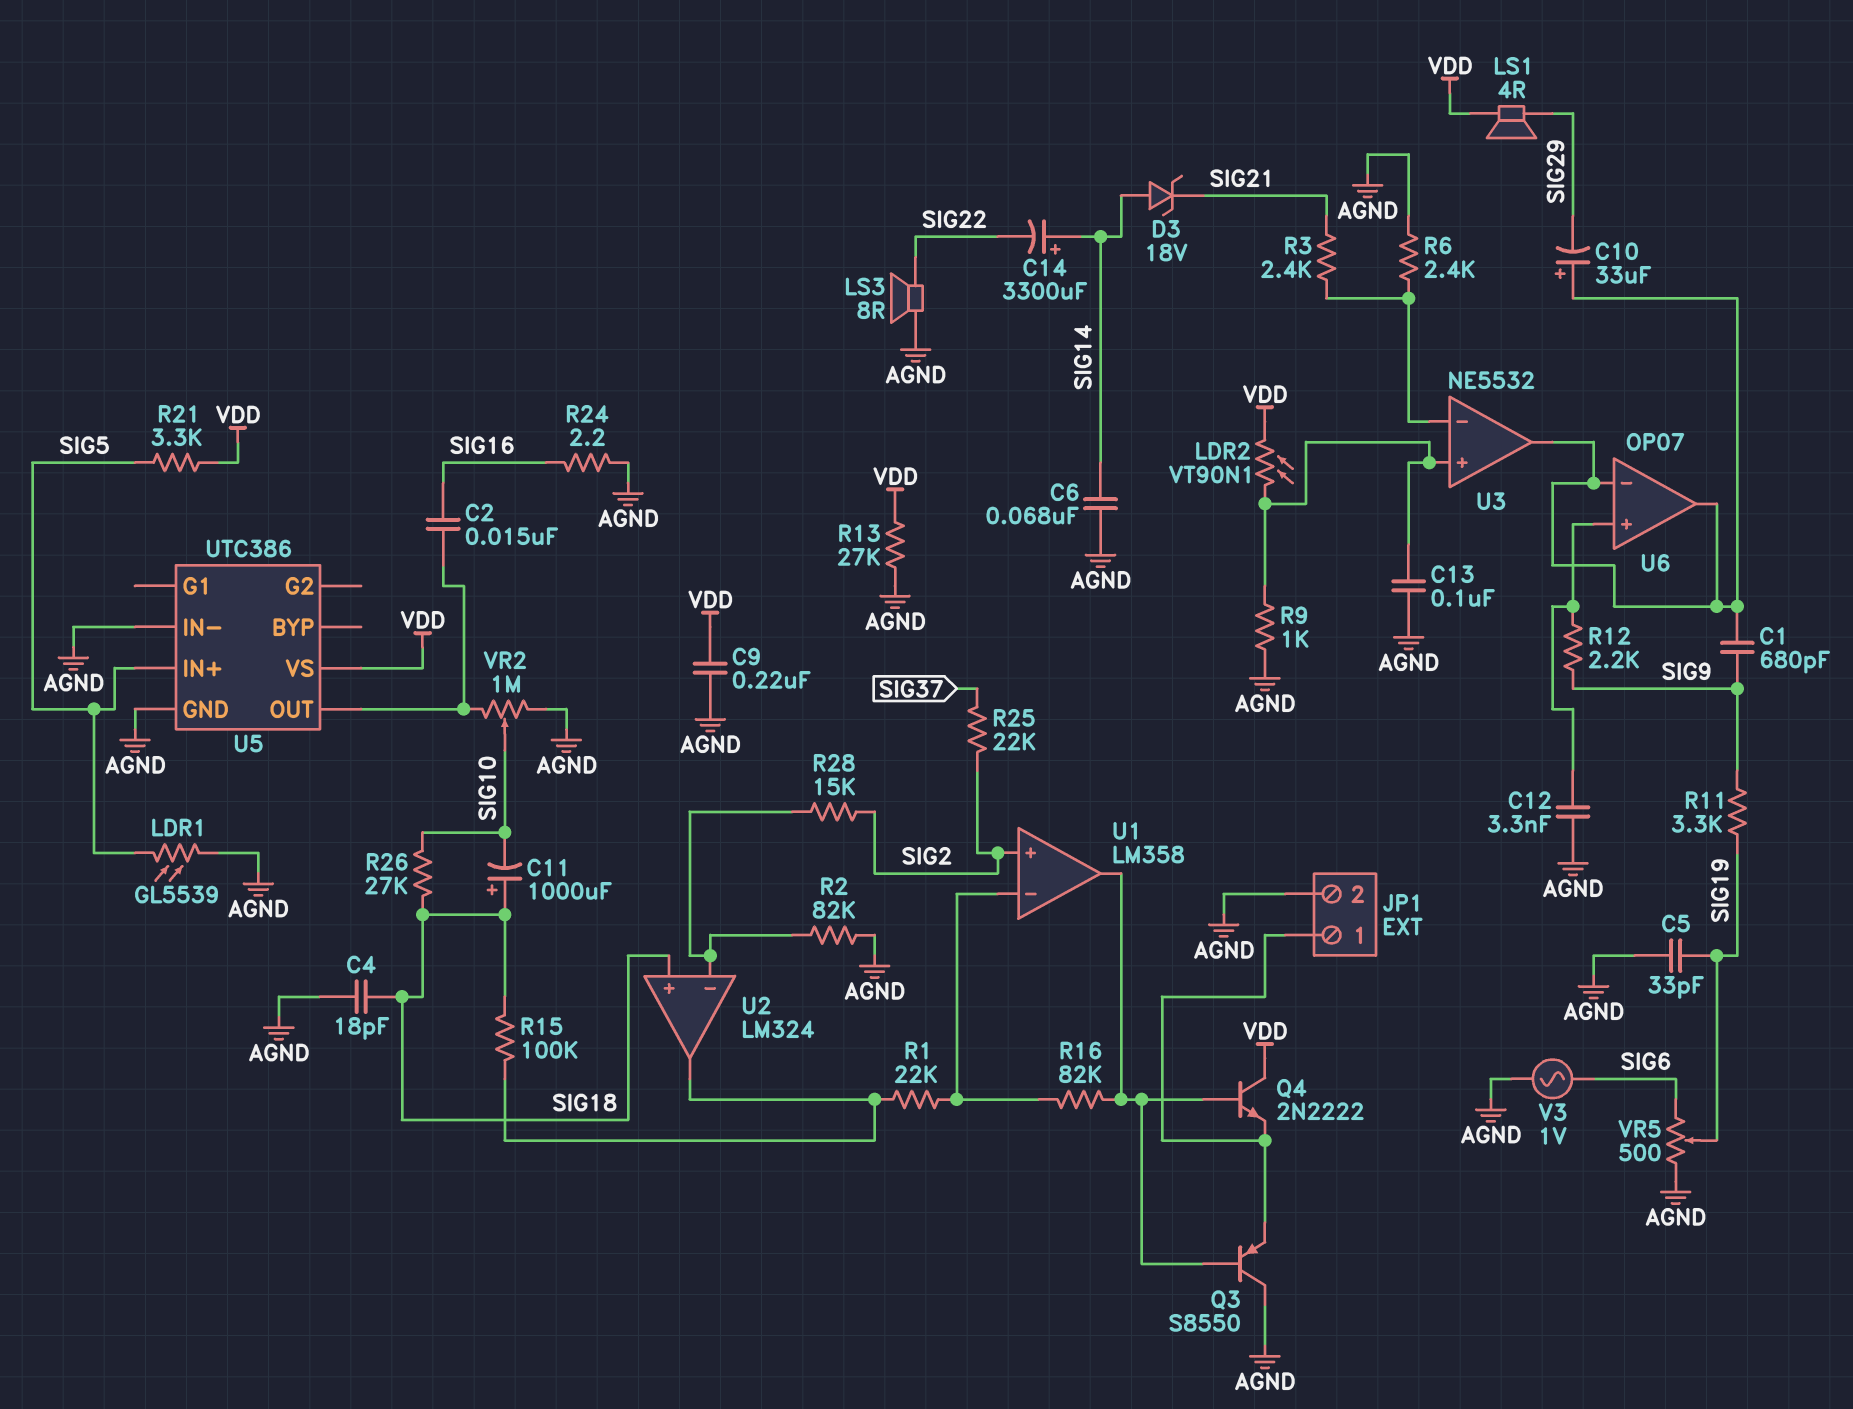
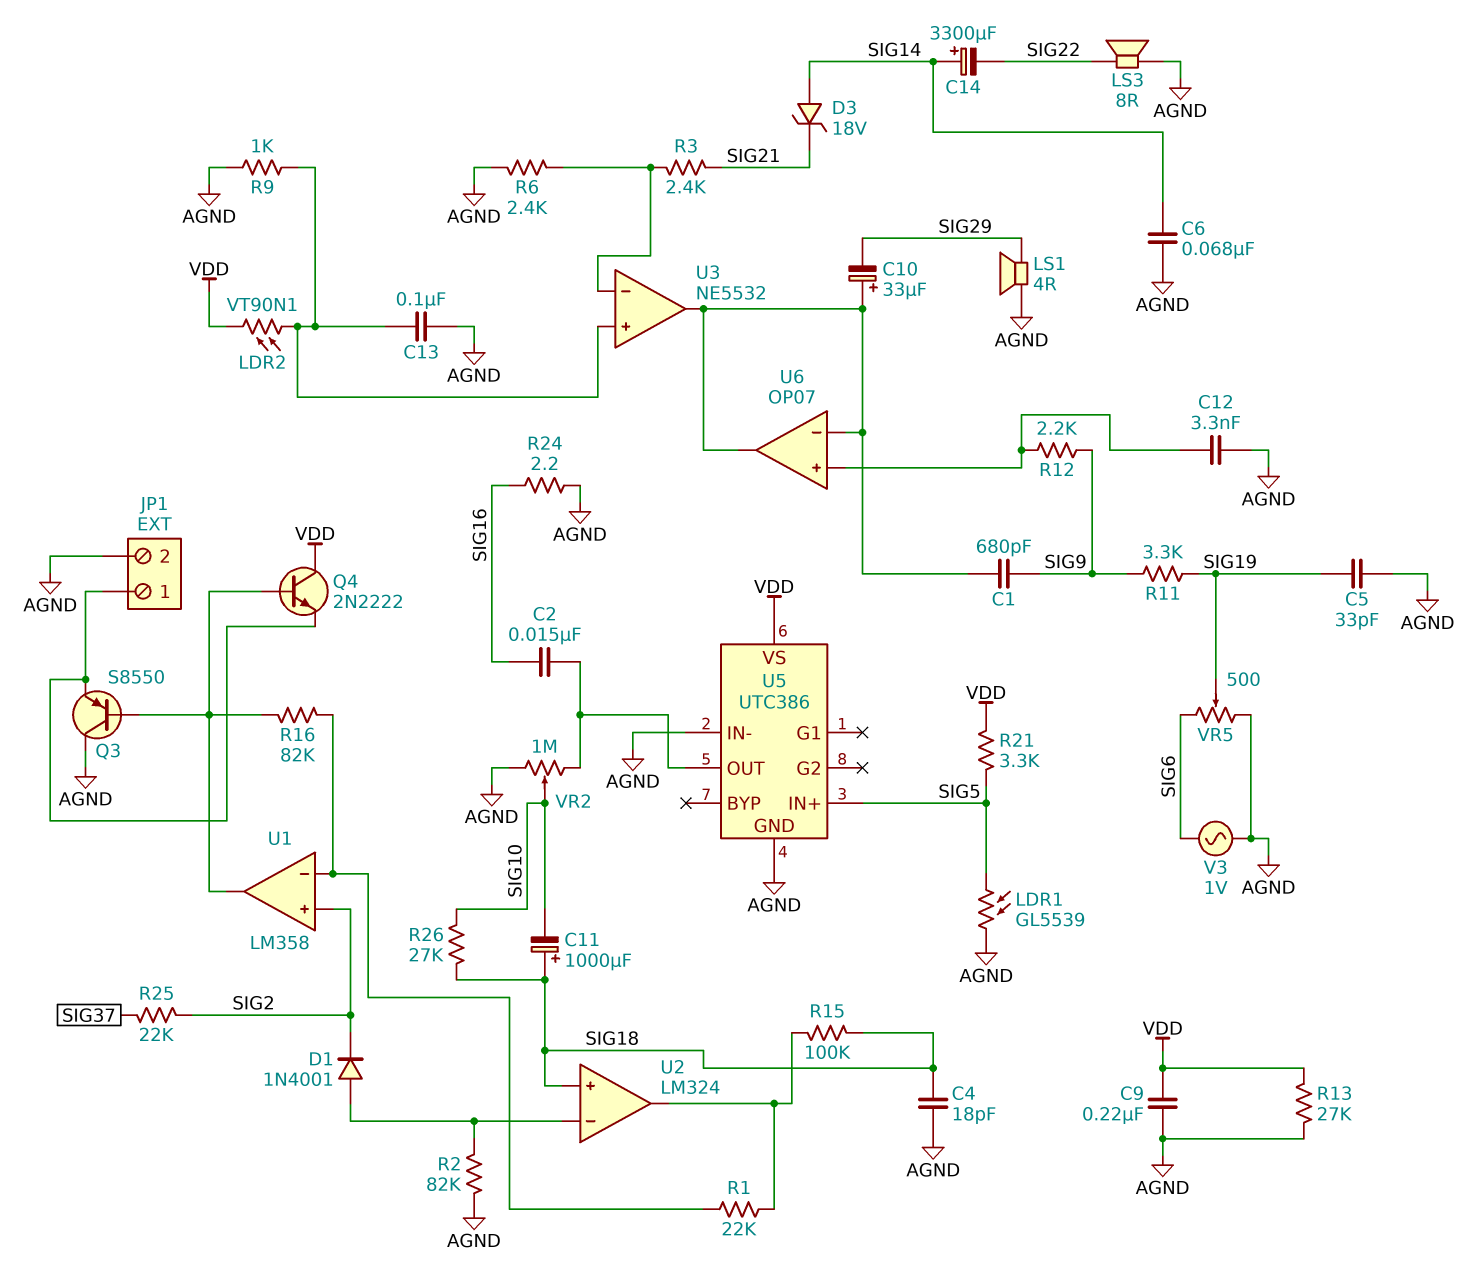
D1: none -> diode 1N4001 (A U2/in-, K SIG2)
LS1: speaker 4R (SIG29, VDD) -> speaker 4R (AGND, SIG29)
R28: 15k (SIG2, U2/in-) -> none

